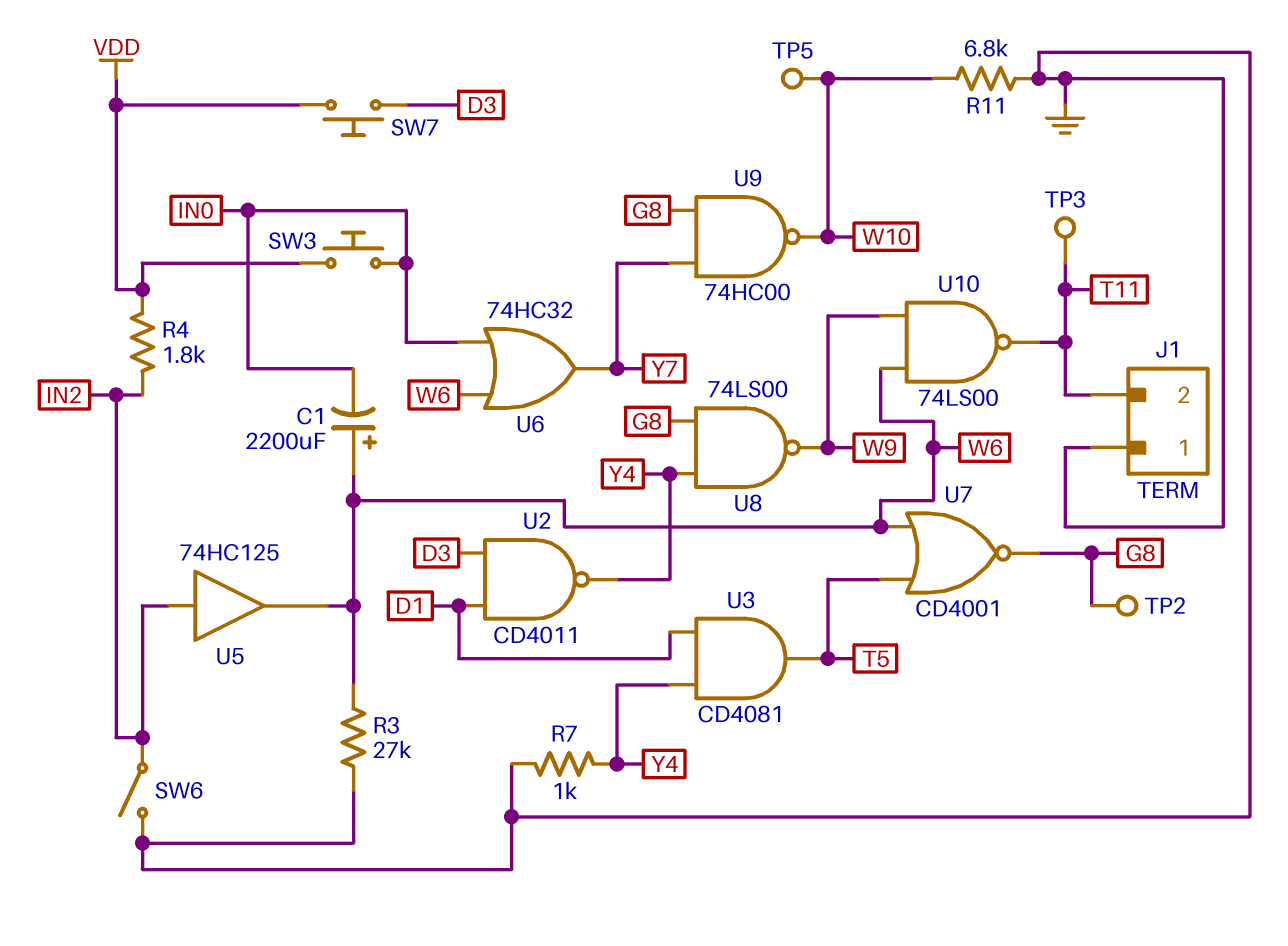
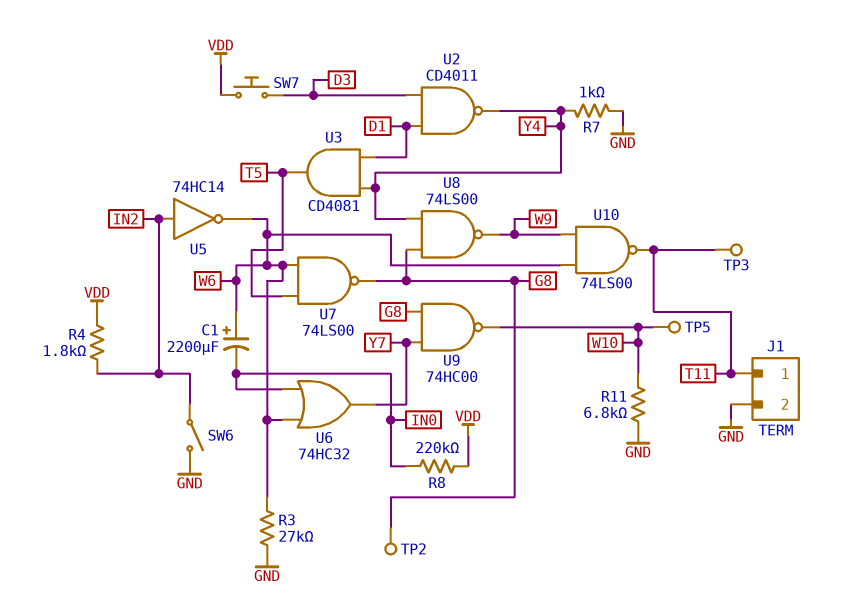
J1 pin 1: GND -> T11
J1 pin 2: T11 -> GND
R8: none -> 220k (IN0, VDD)
SW3: button (IN0, VDD) -> none
U5: buffer 74HC125 (in IN2, out W6) -> NOT 74HC14 (in IN2, out W6)
U7: NOR CD4001 (in T5, in W6, out G8) -> NAND 74LS00 (in T5, in W6, out G8)

